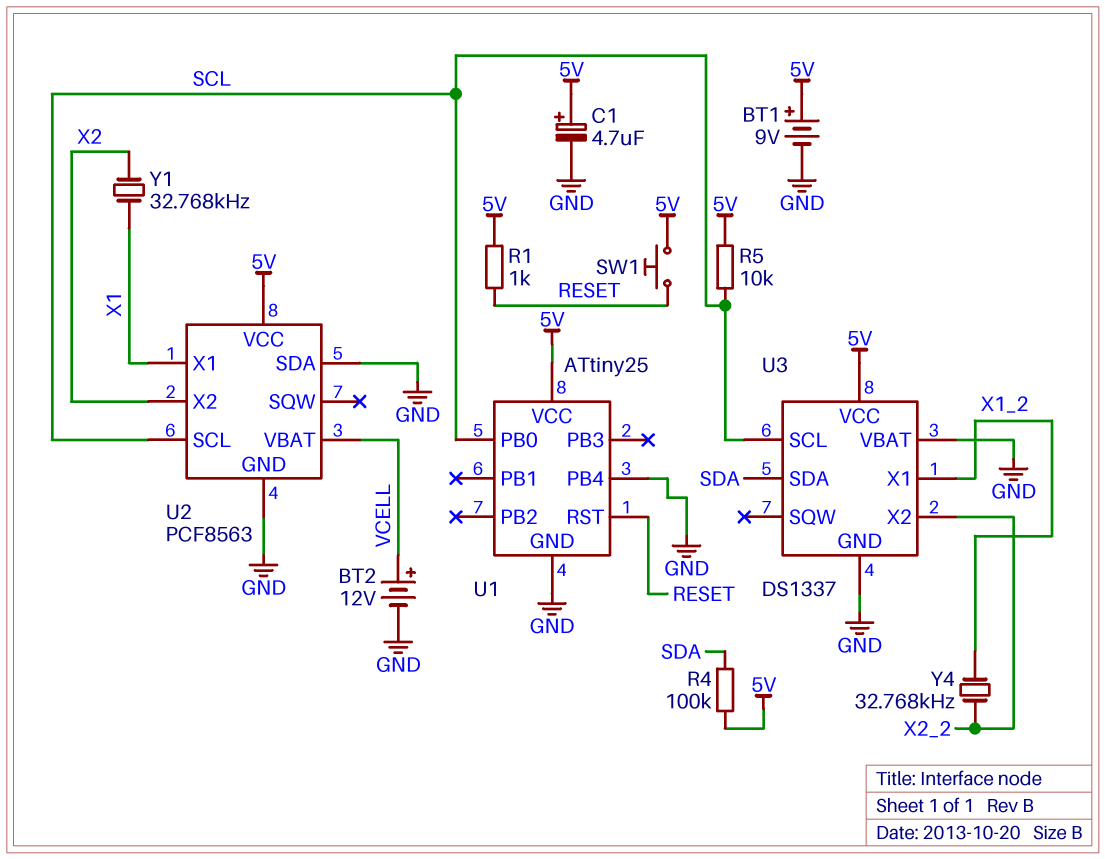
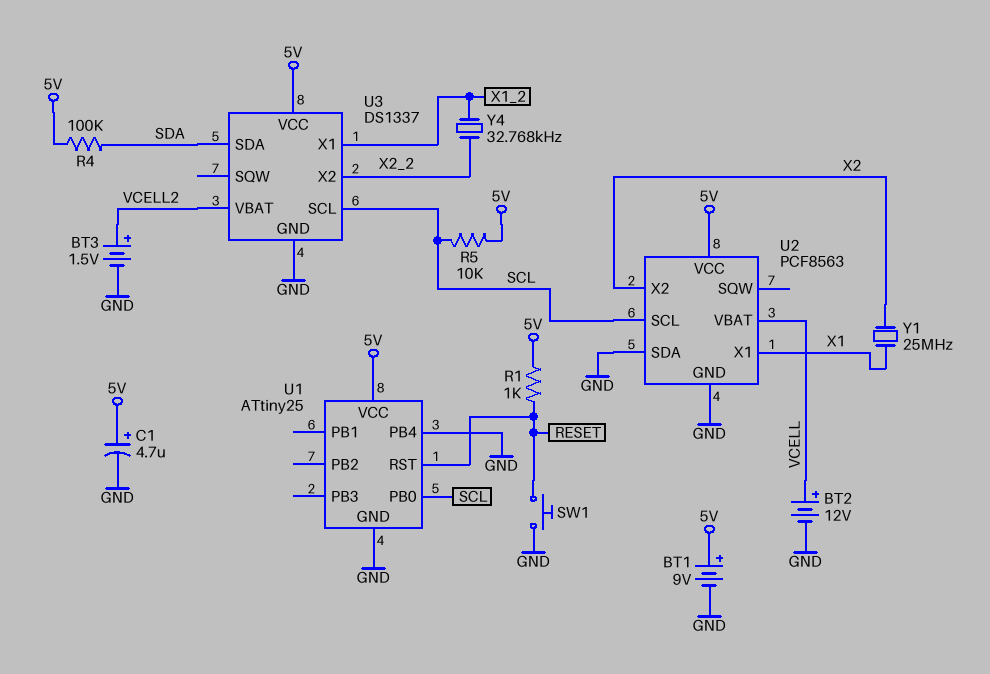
BT3: none -> 1.5V (plus VCELL2, minus GND)
SW1: button (5V, RESET) -> button (GND, RESET)
U3 pin VBAT: GND -> VCELL2
Y1: 32.768kHz (X1, X2) -> 25MHz (X1, X2)

